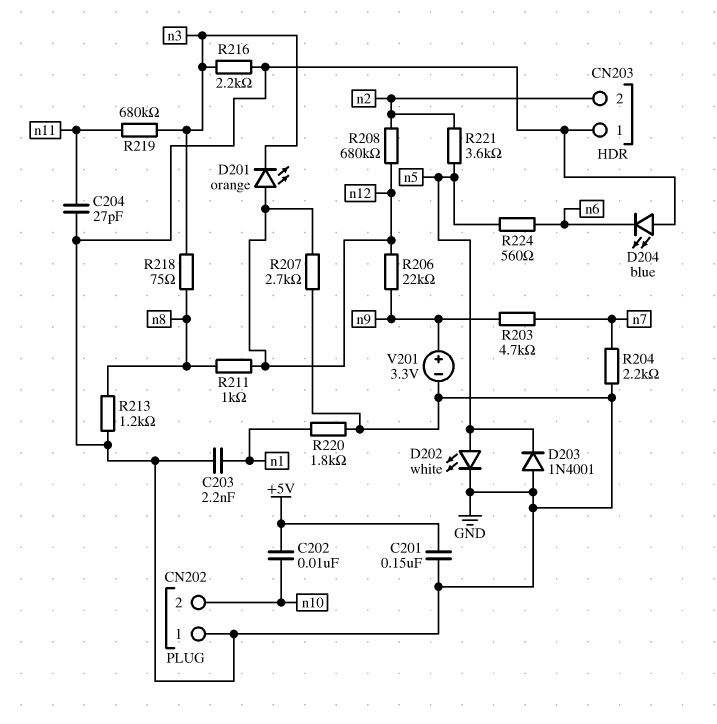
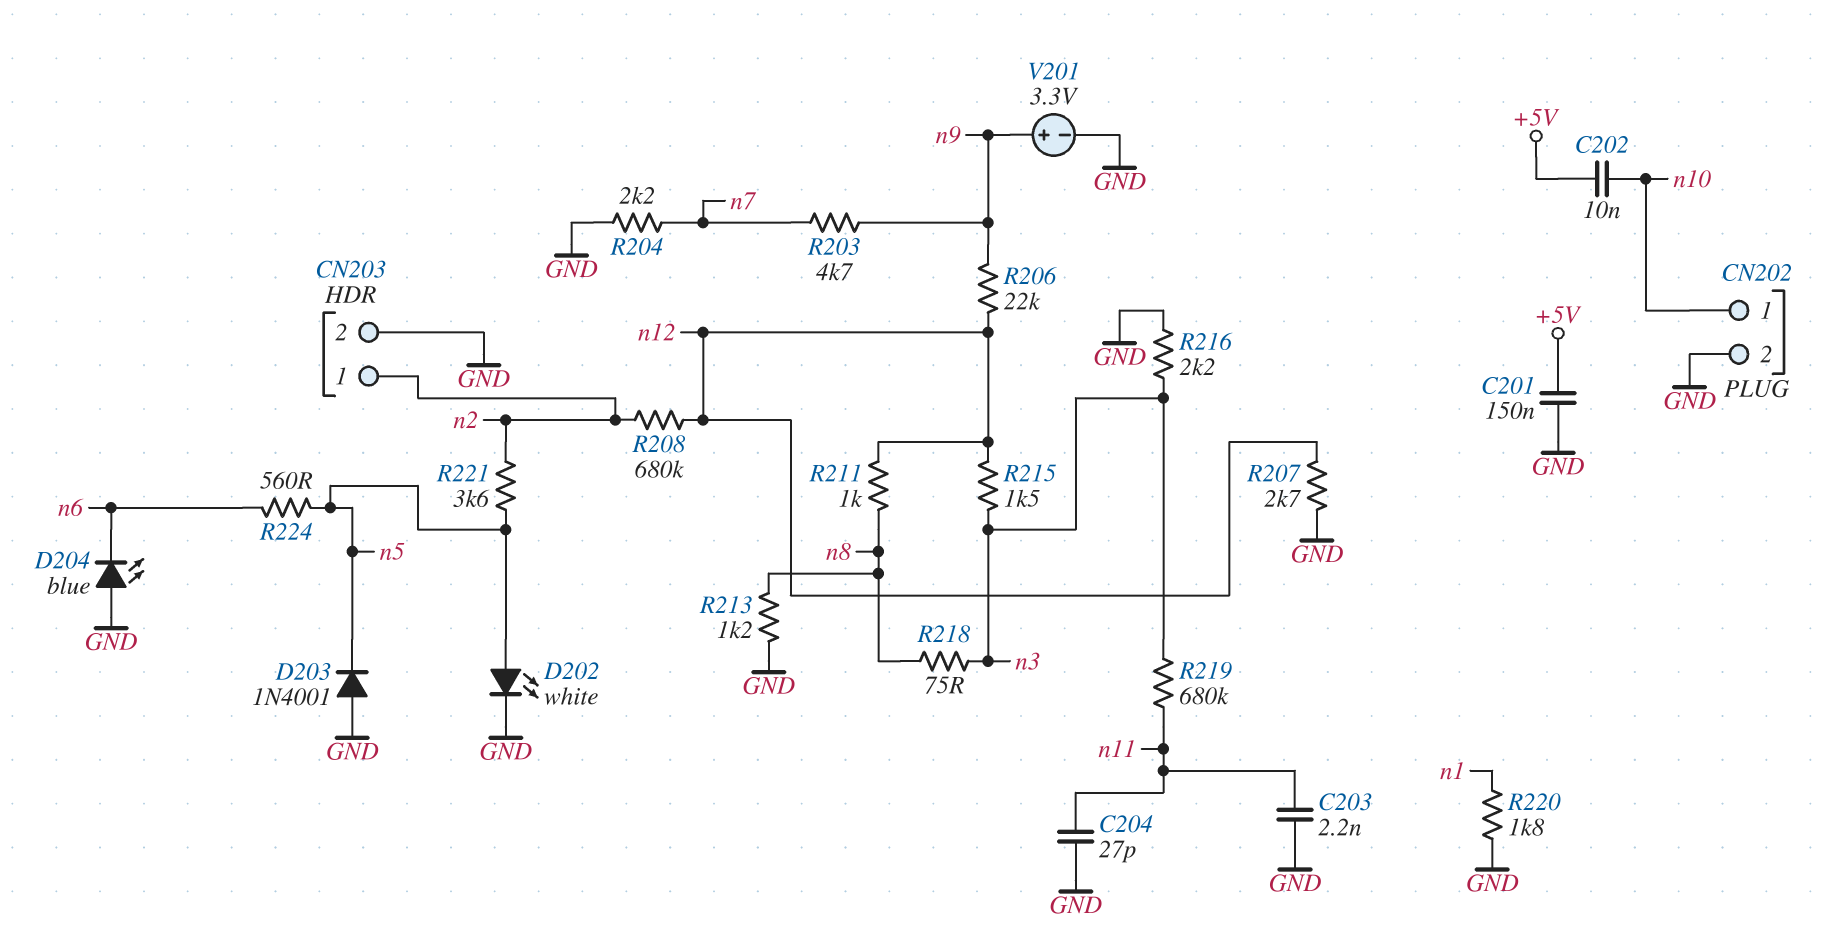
C203: 2.2nF (GND, n1) -> 2.2nF (GND, n11)
CN202 pin 1: GND -> n10
CN202 pin 2: n10 -> GND
CN203 pin 1: GND -> n2
CN203 pin 2: n2 -> GND
D201: LED orange (A n12, K n3) -> none
R215: none -> 1.5k (n3, n12)

